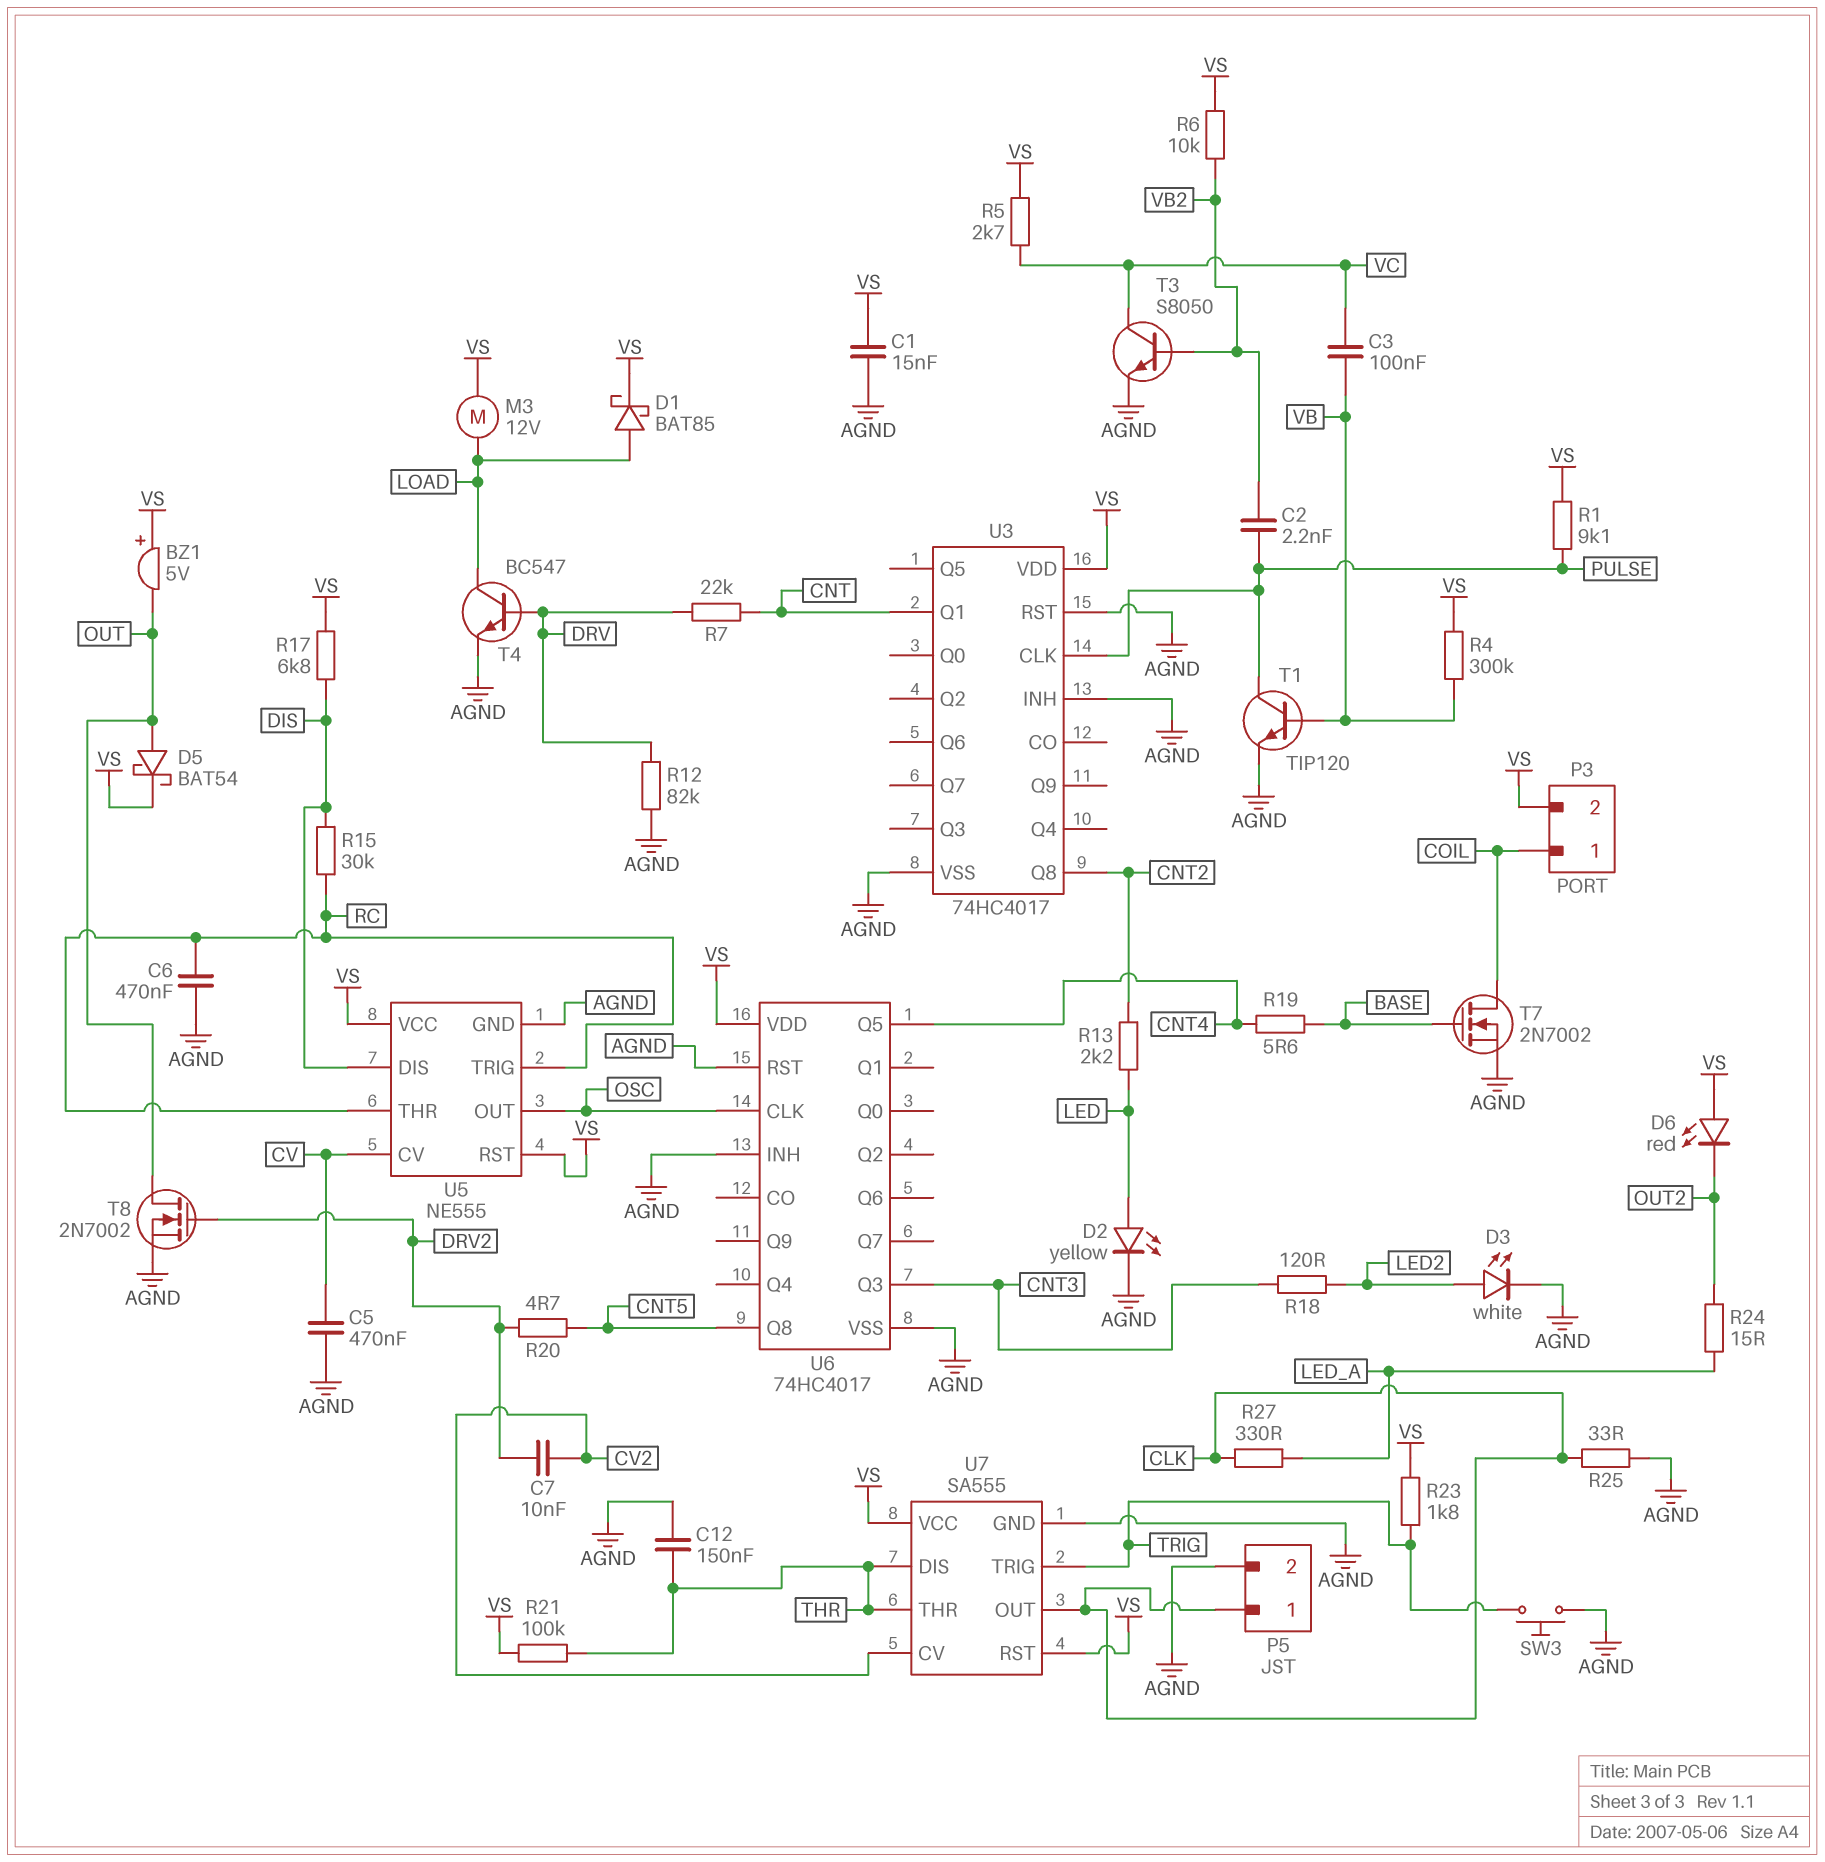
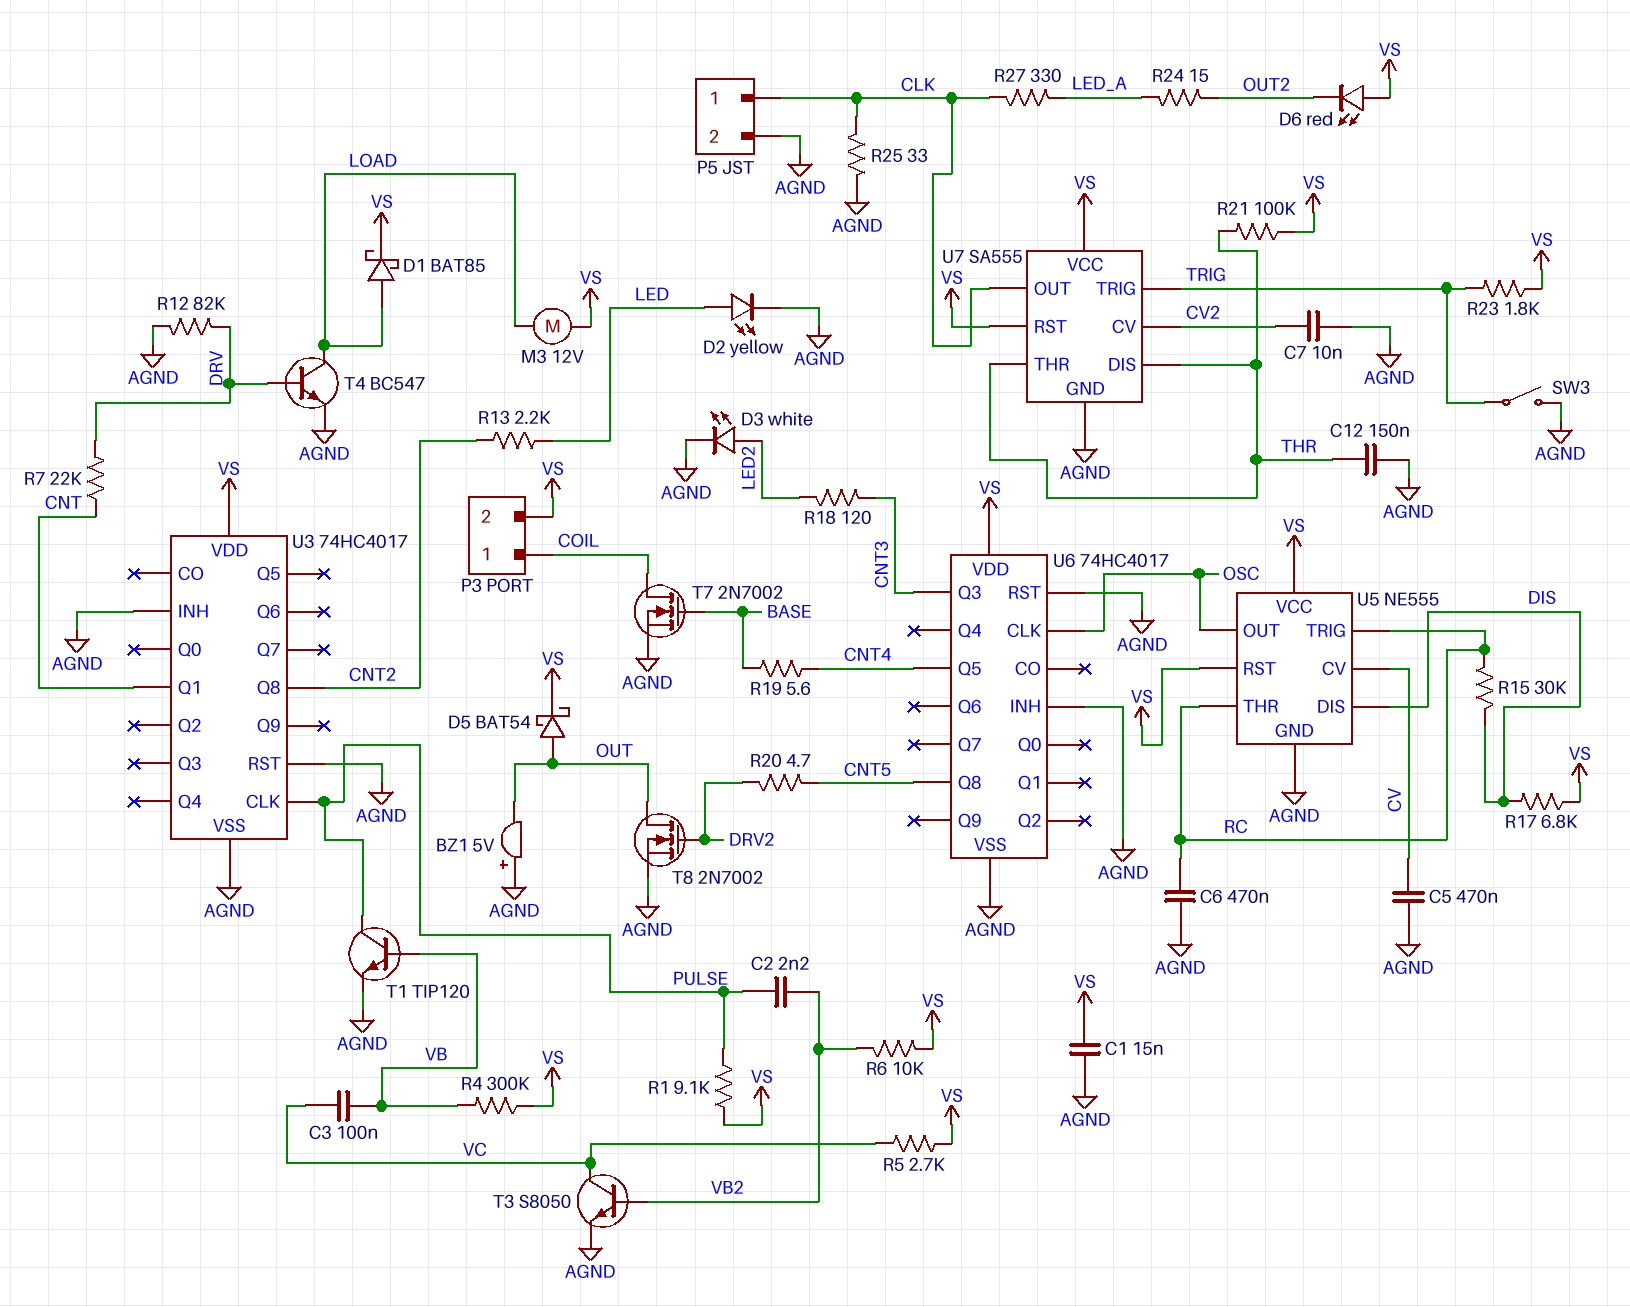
BZ1: buzzer 5V (plus VS, minus OUT) -> buzzer 5V (plus AGND, minus OUT)
C7: 10nF (CV2, DRV2) -> 10nF (AGND, CV2)
SW3: button (AGND, TRIG) -> switch (AGND, TRIG)

